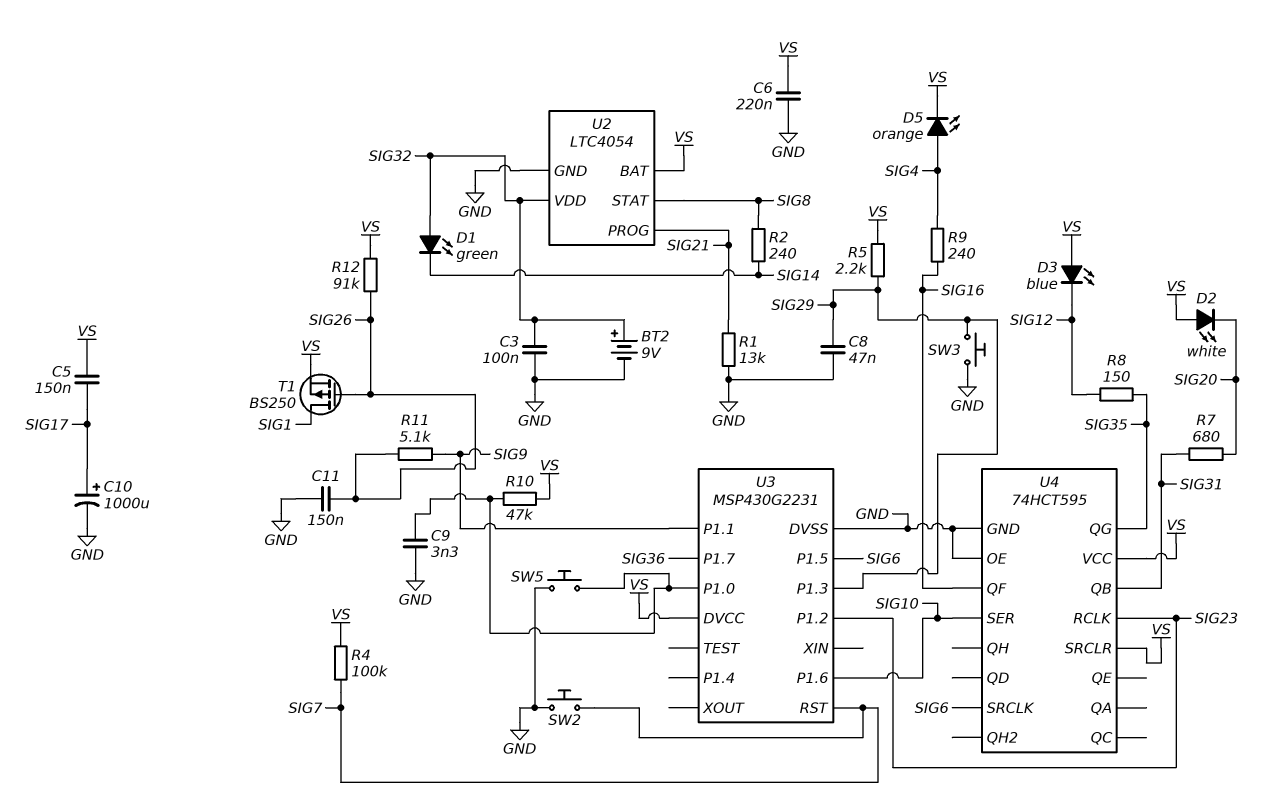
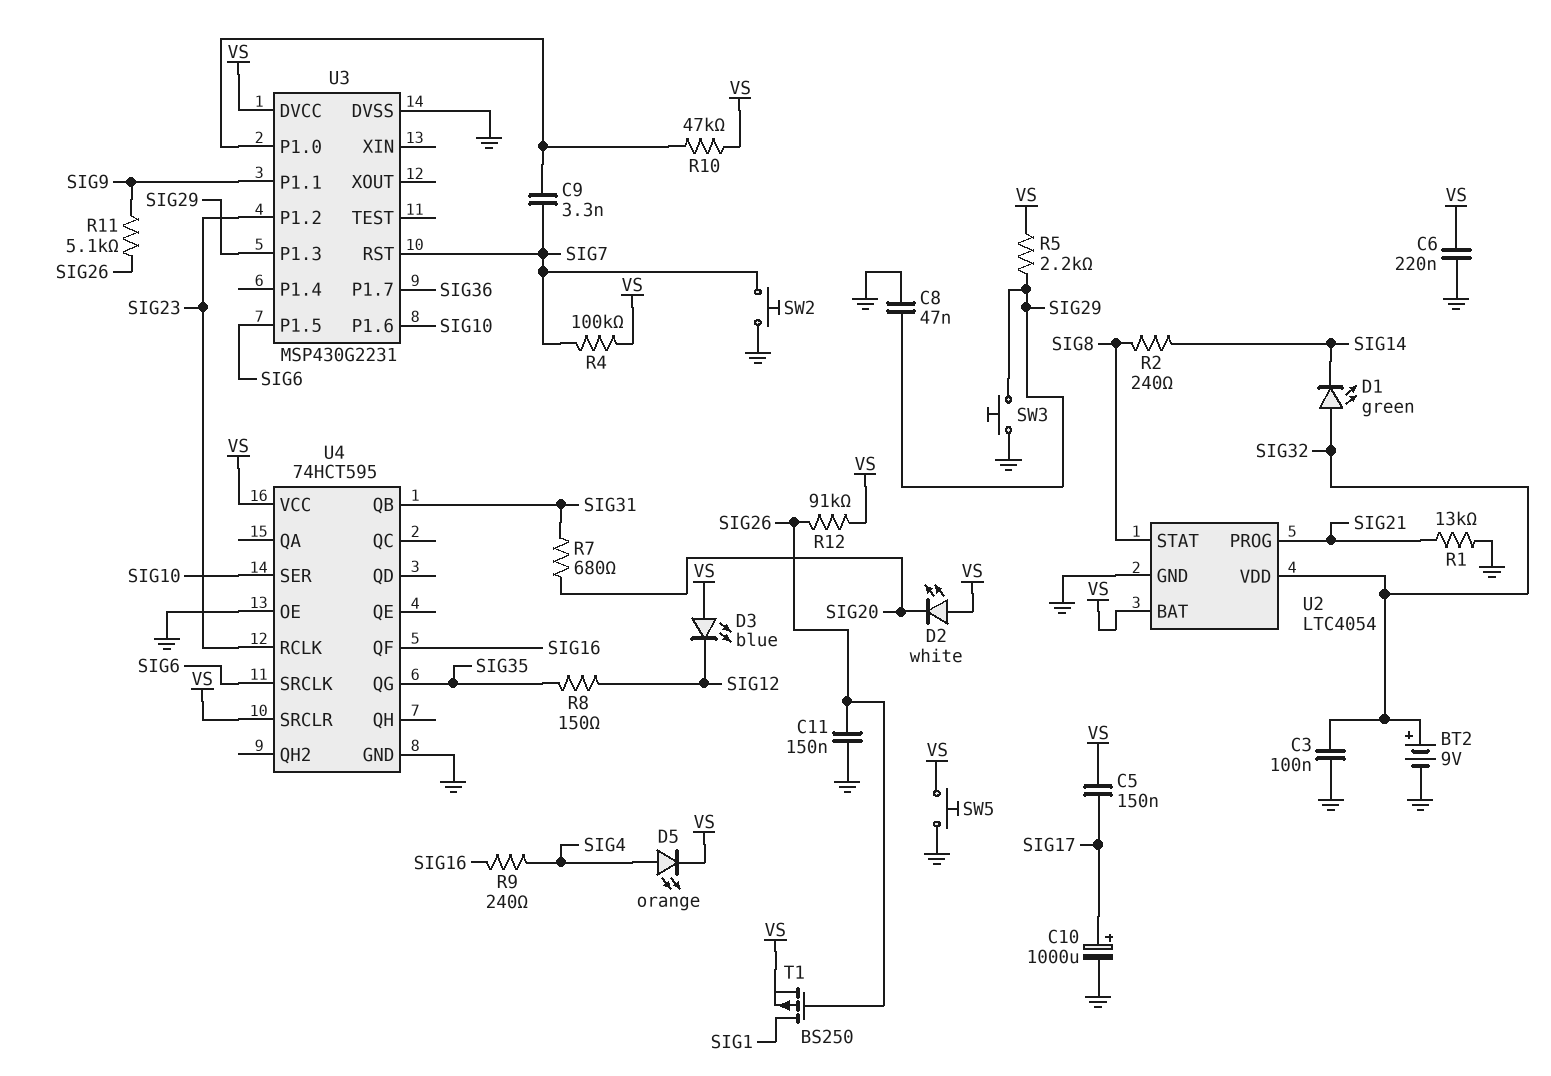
C9: 3.3nF (GND, U3/P1.0) -> 3.3nF (SIG7, U3/P1.0)
SW5: button (GND, U3/P1.0) -> button (GND, VS)

